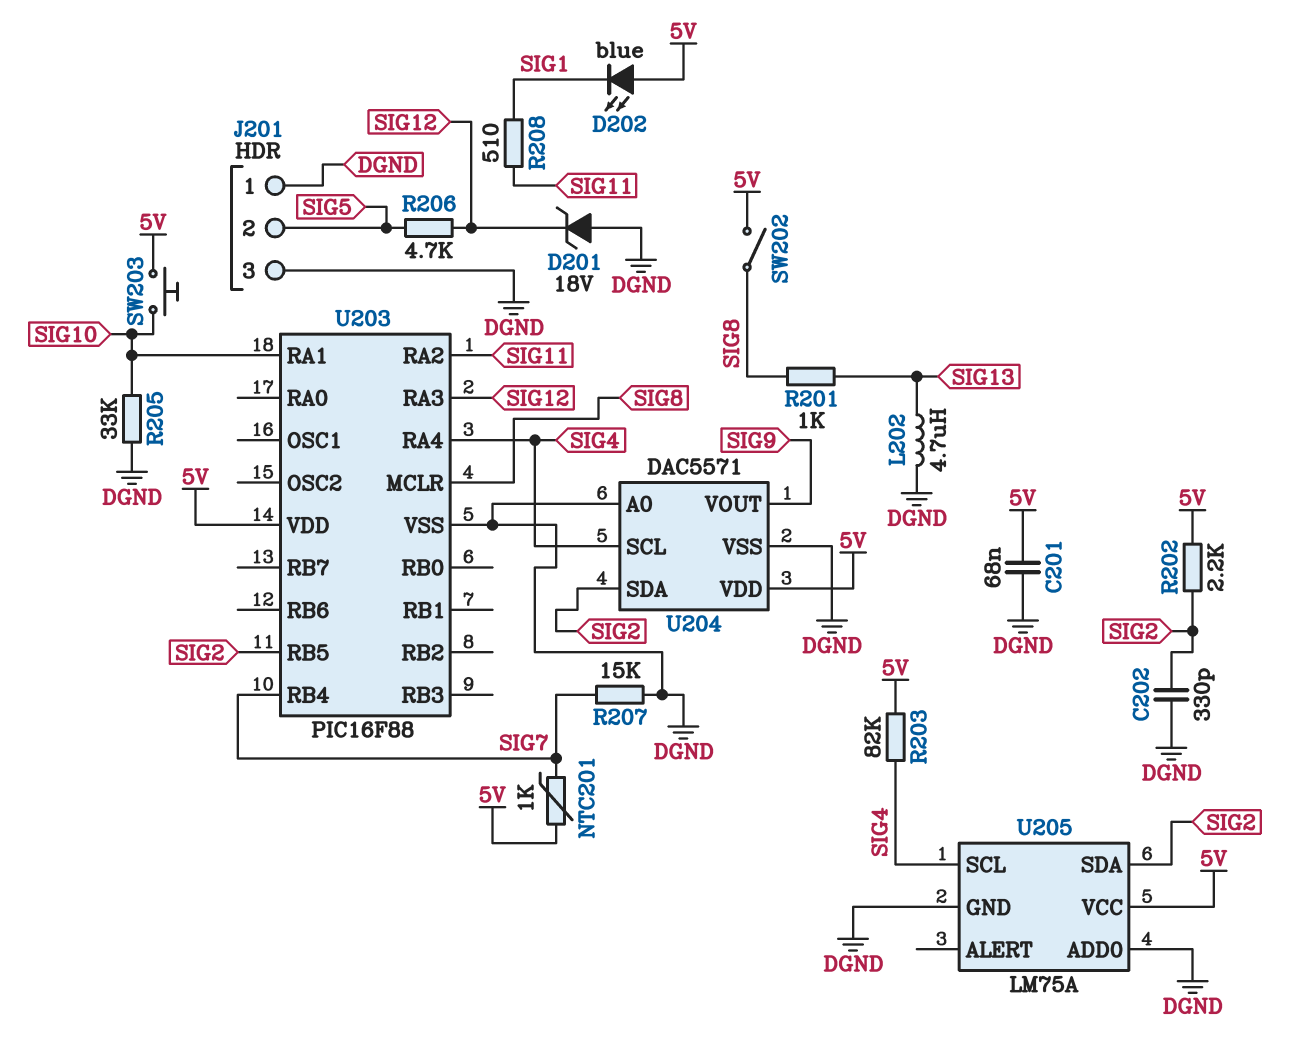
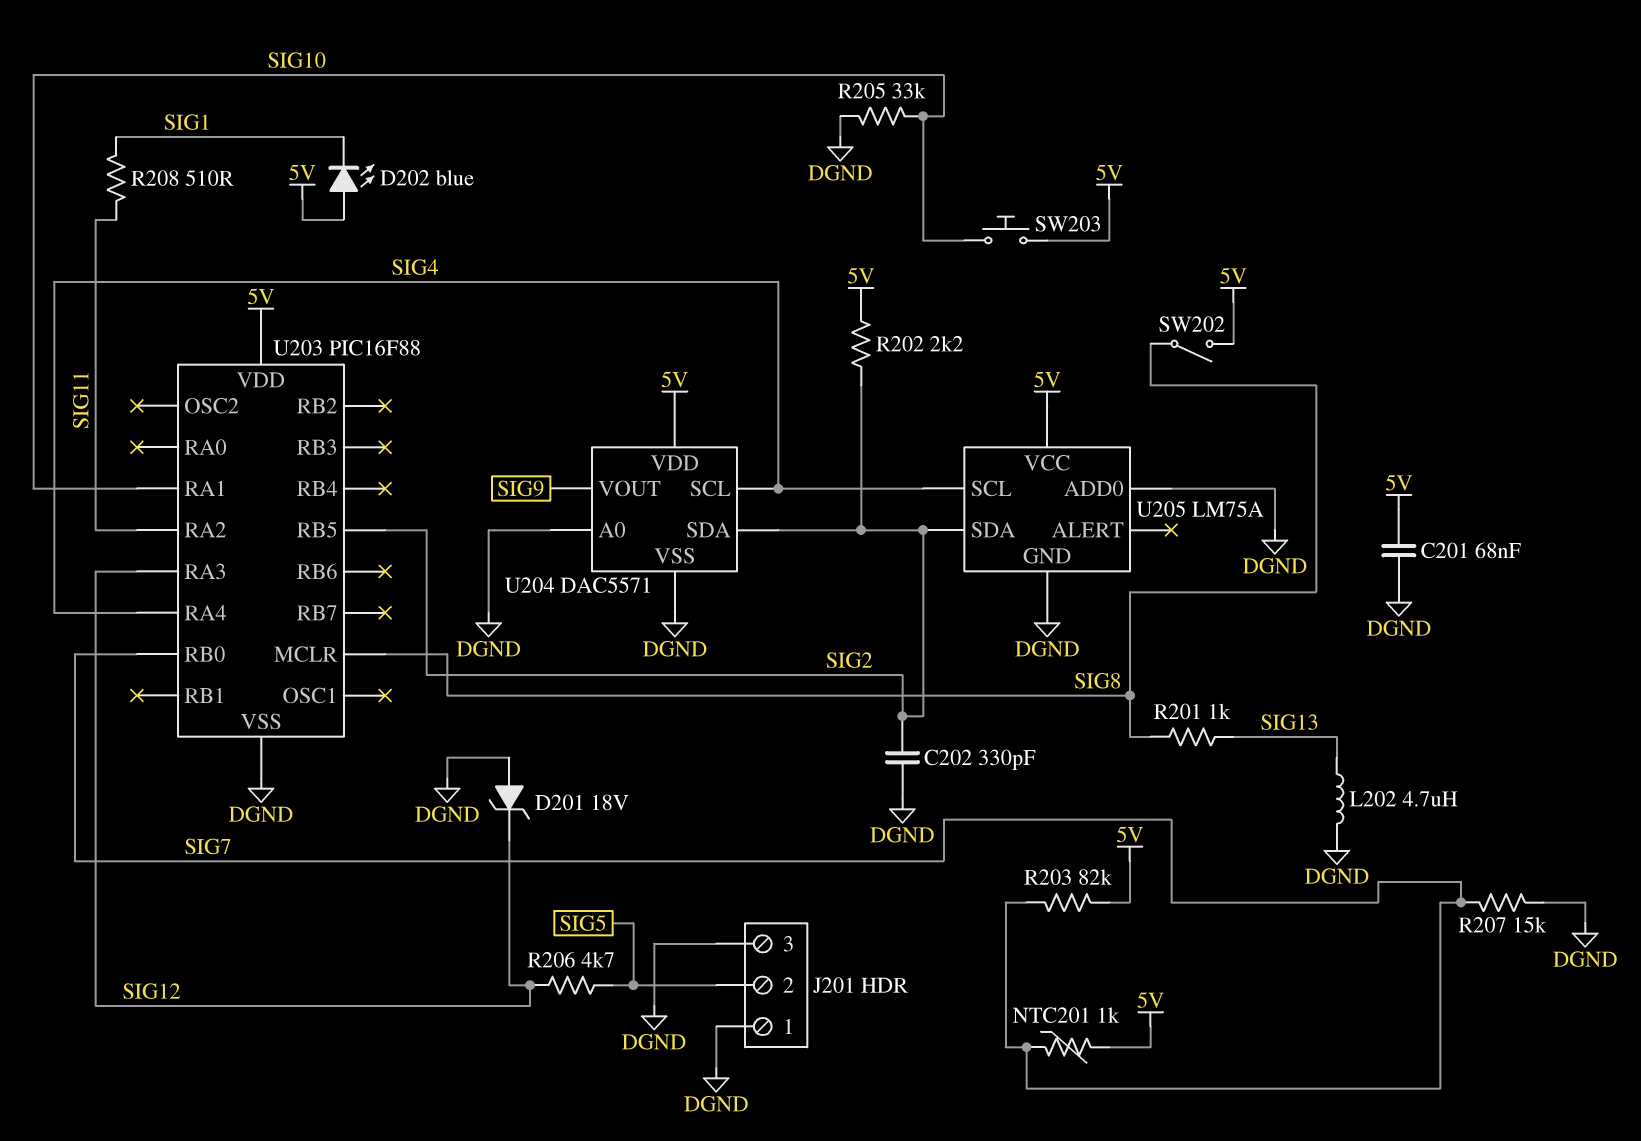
R203: 82k (5V, SIG4) -> 82k (5V, SIG7)
U203 pin RB0: none -> SIG7
U203 pin RB4: SIG7 -> none

